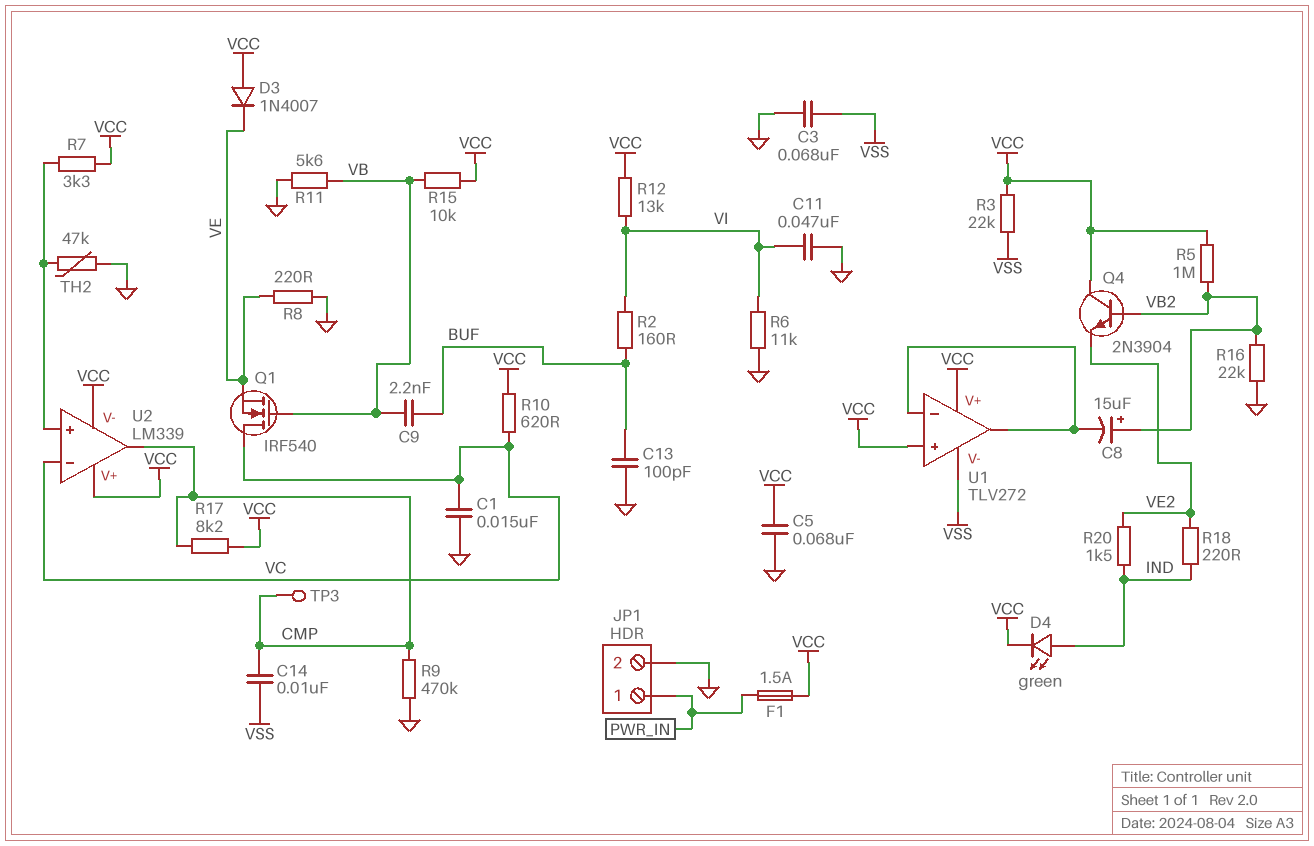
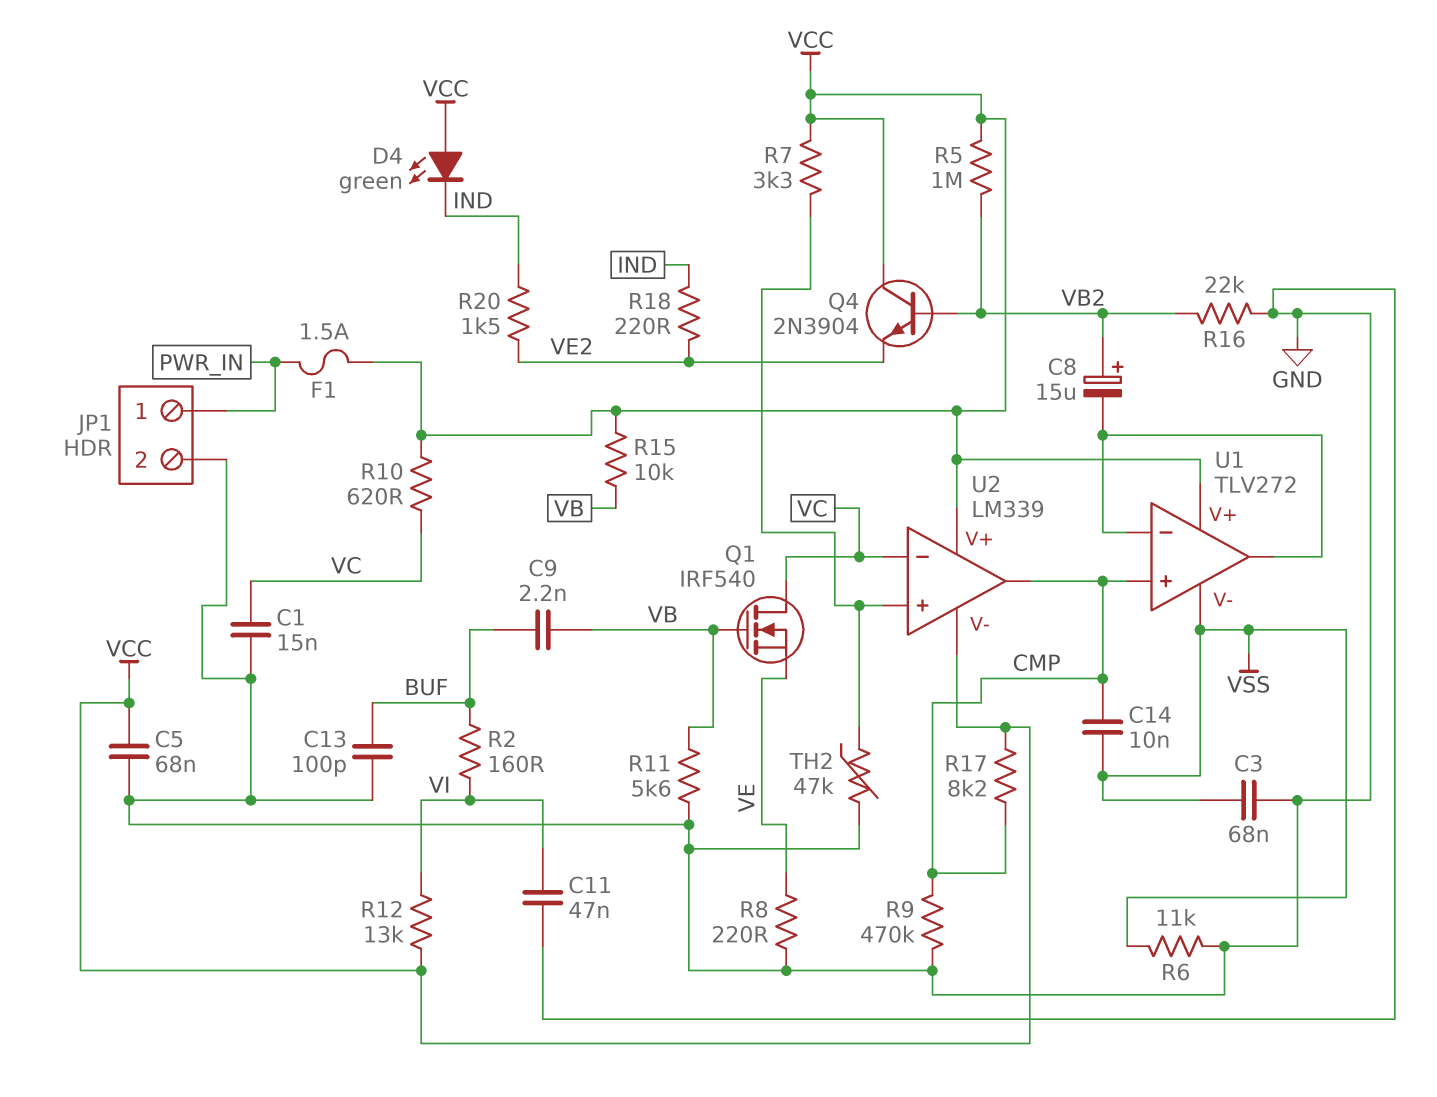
D3: diode 1N4007 (A VCC, K VE) -> none
D4: LED green (A IND, K VCC) -> LED green (A VCC, K IND)
R3: 22k (VCC, VSS) -> none
R6: 11k (GND, VI) -> 11k (GND, VSS)
TP3: test point (CMP) -> none
U1 pin in+: VCC -> CMP

